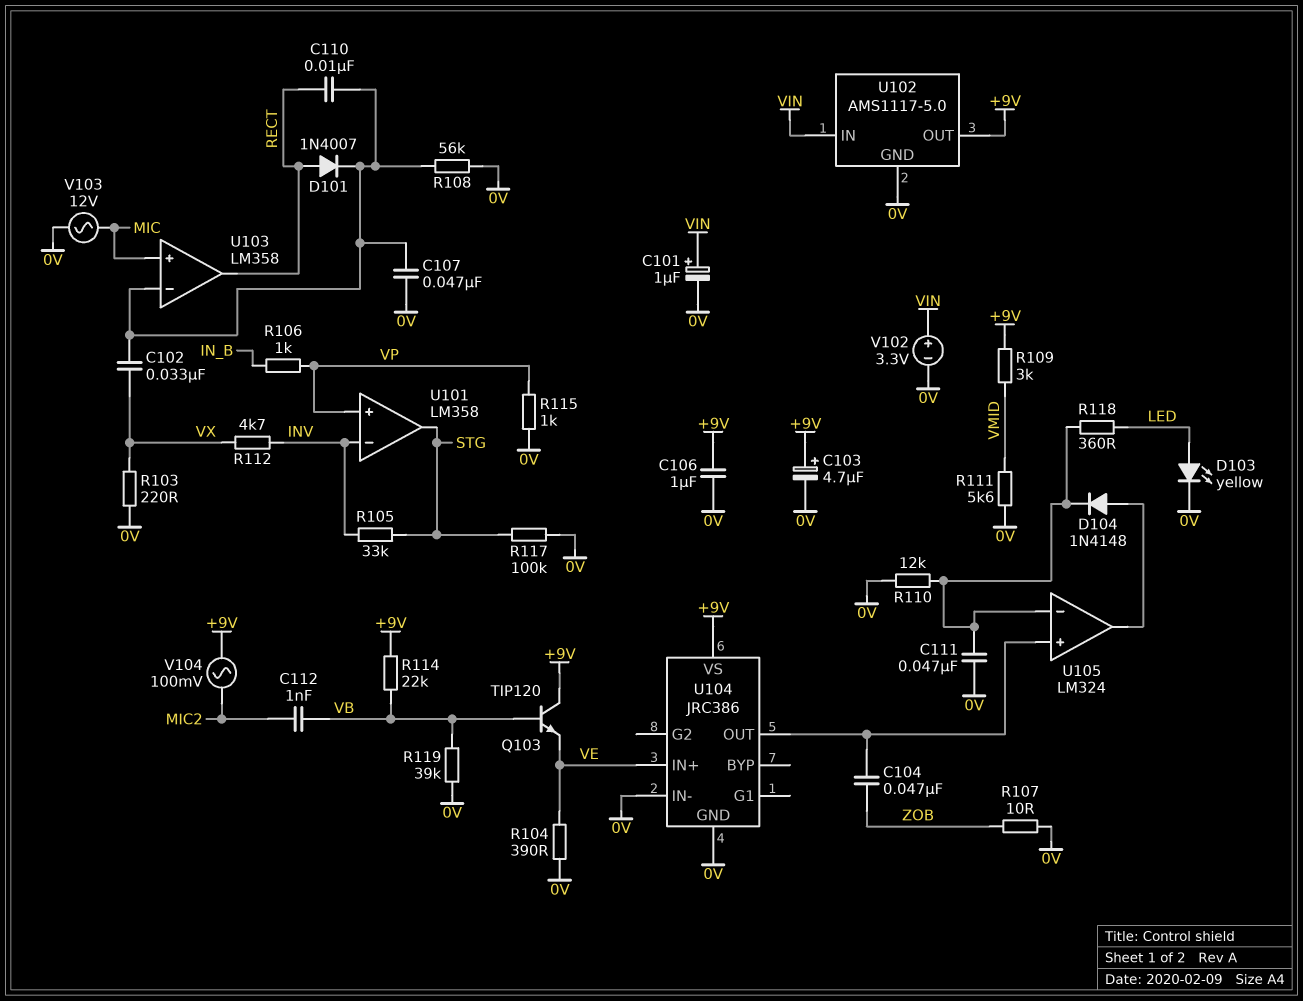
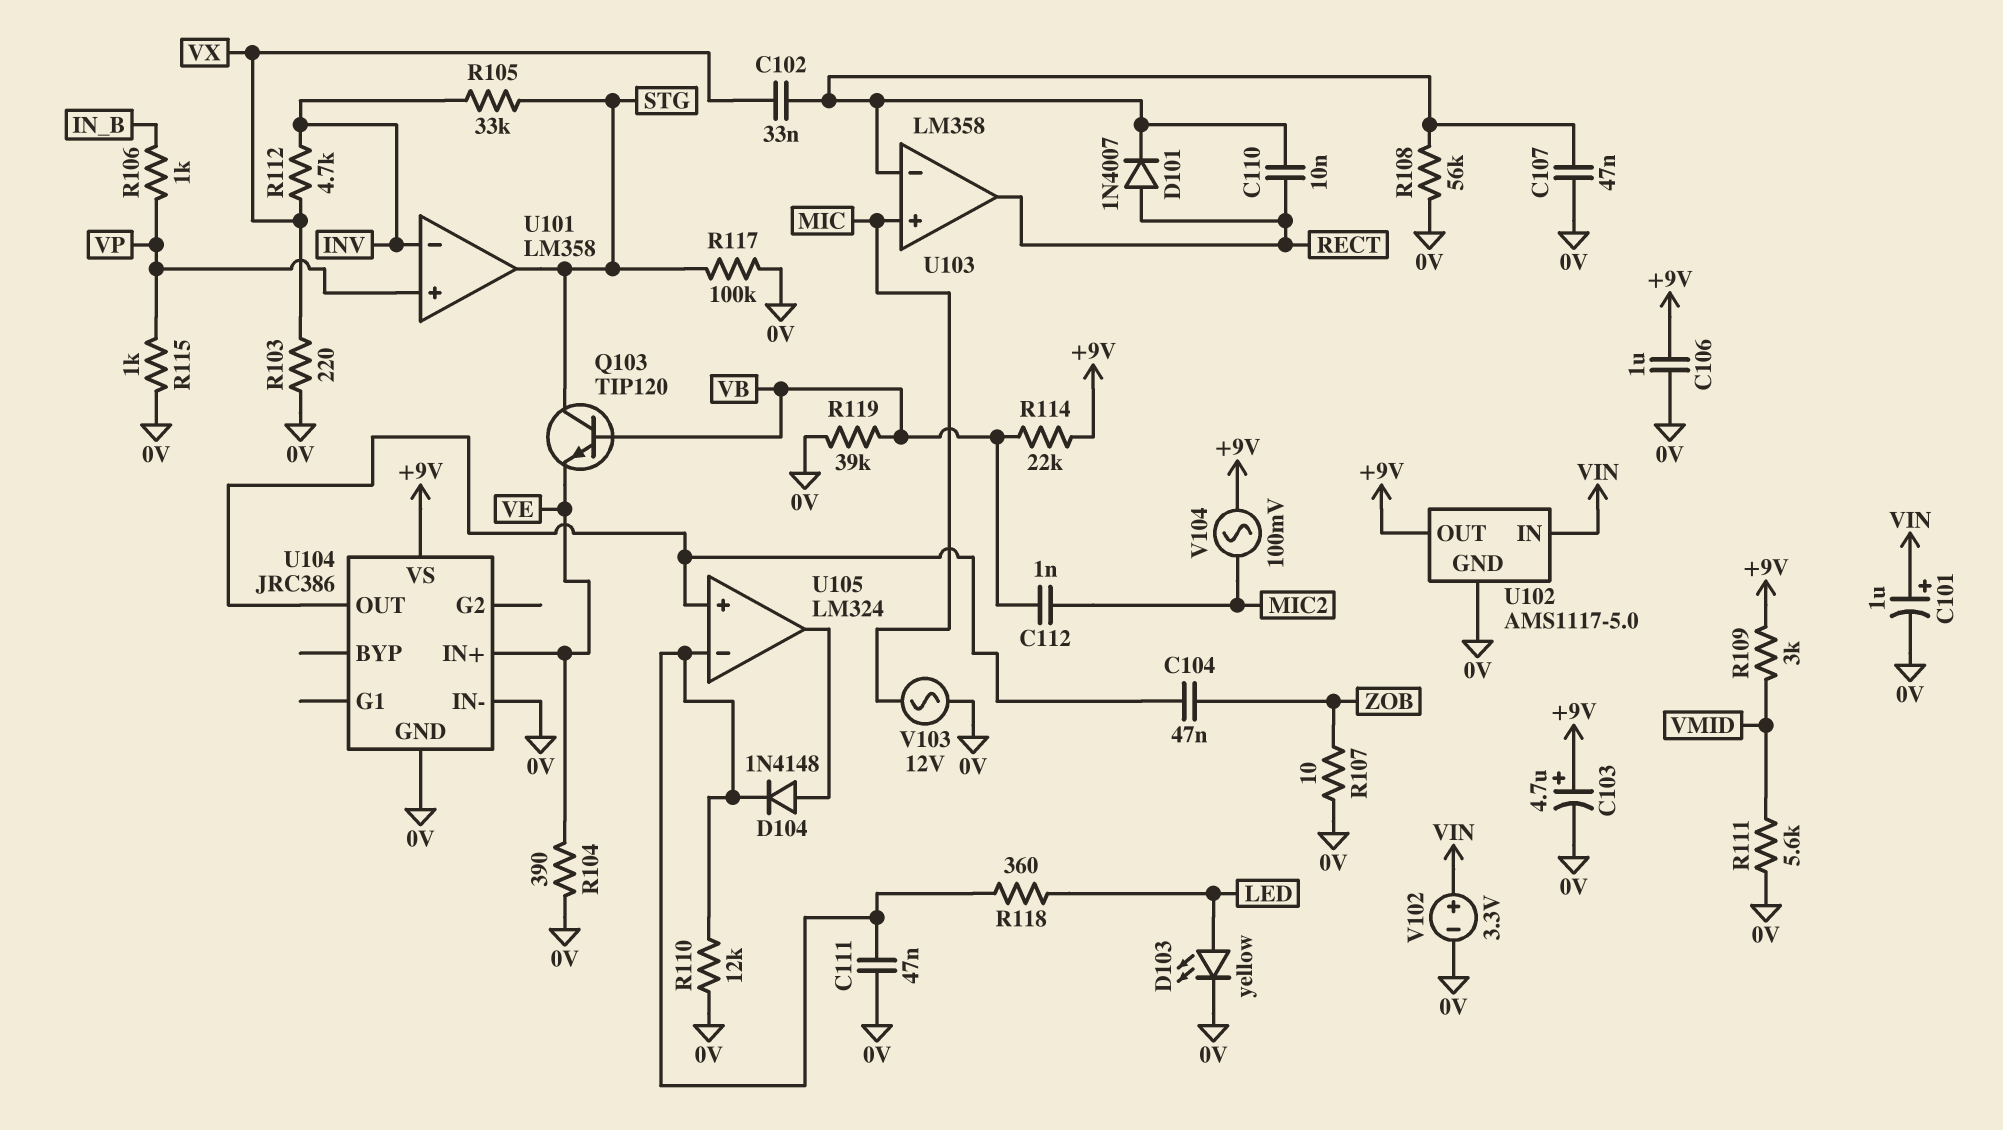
Q103: NPN TIP120 (B VB, C +9V, E VE) -> NPN TIP120 (B VB, C STG, E VE)

